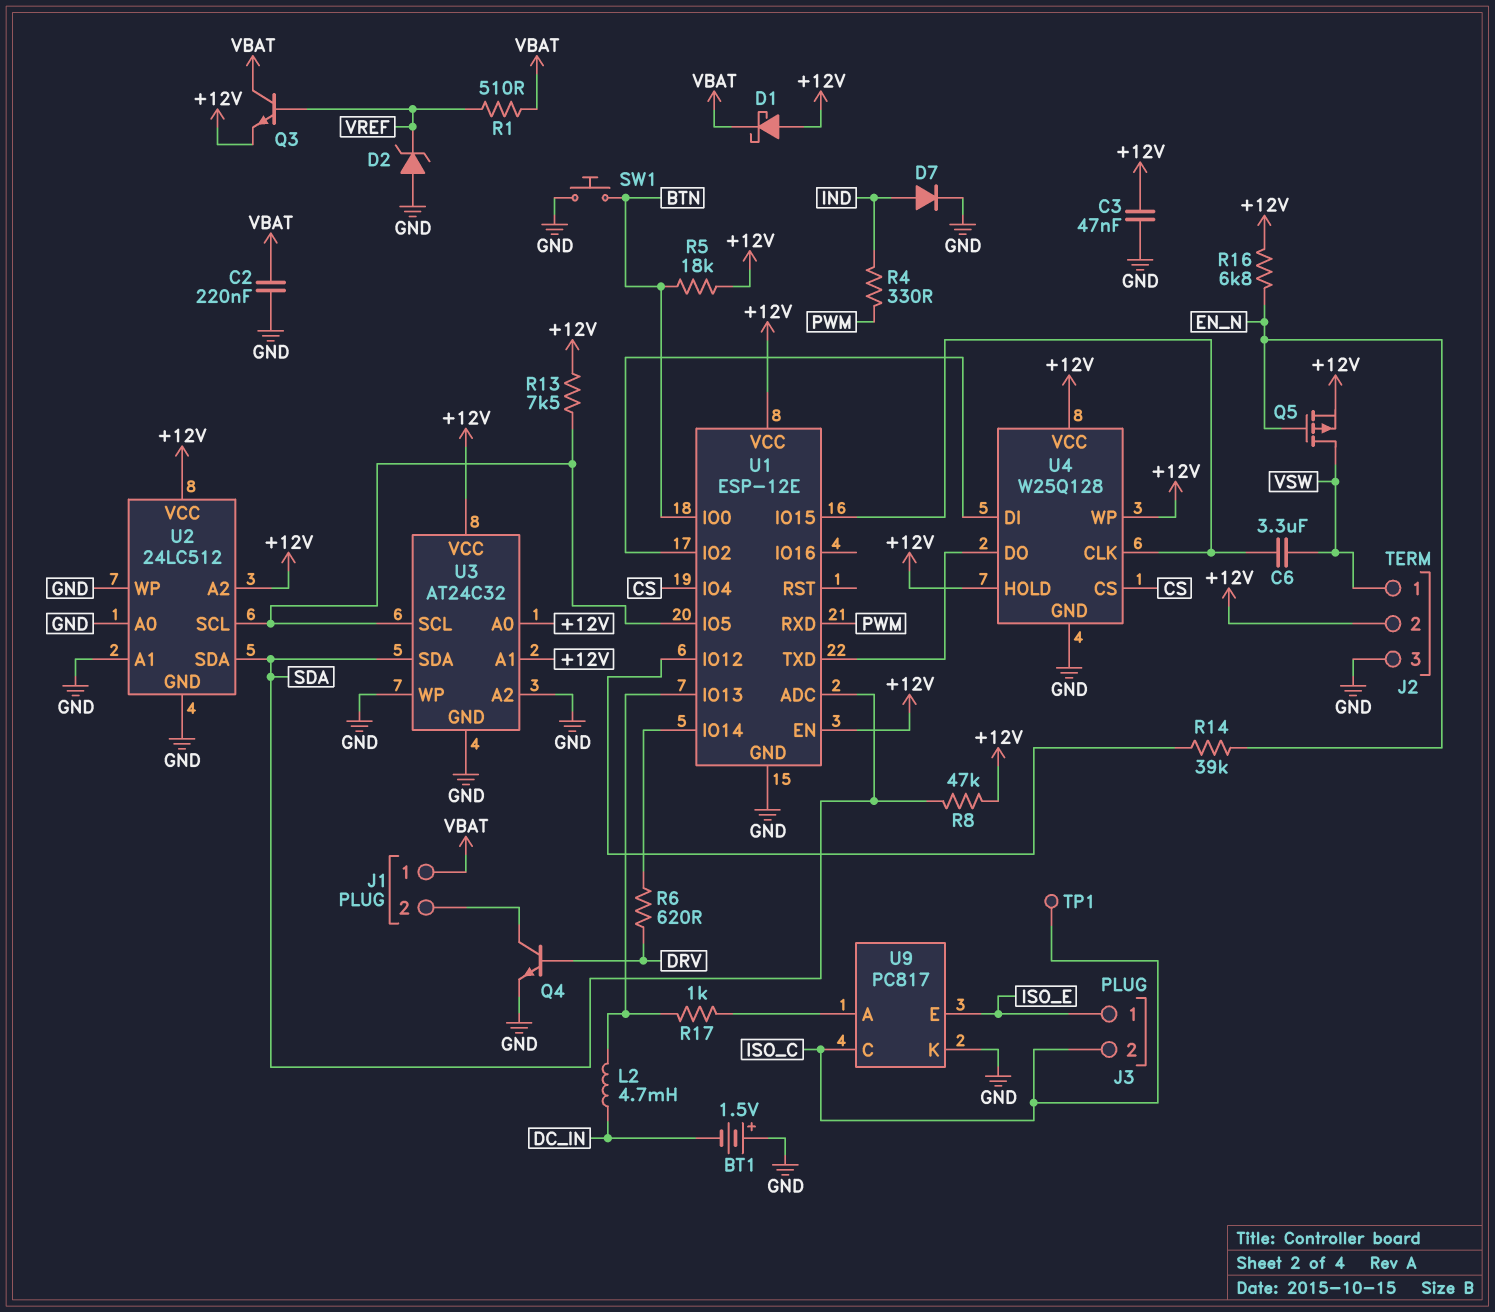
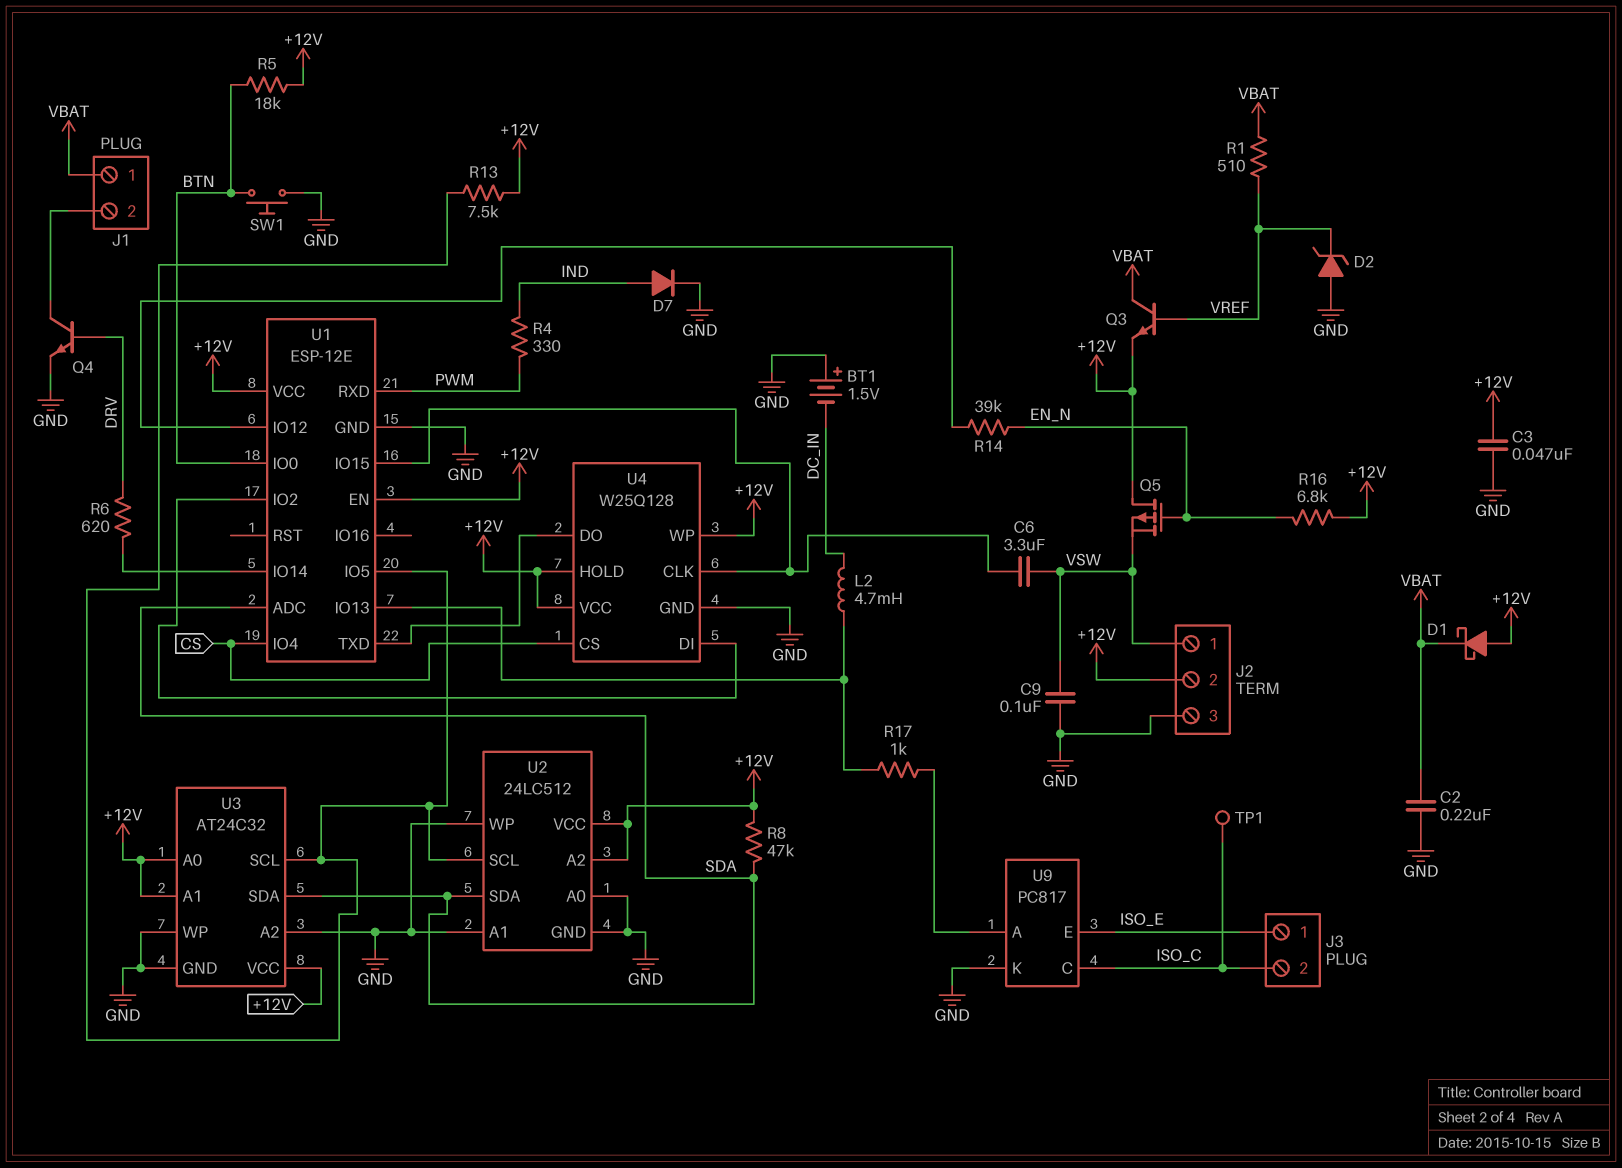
C9: none -> 100nF (GND, VSW)
Q5: PMOS (G EN_N, D VSW, S +12V) -> PMOS (G EN_N, D +12V, S VSW)

